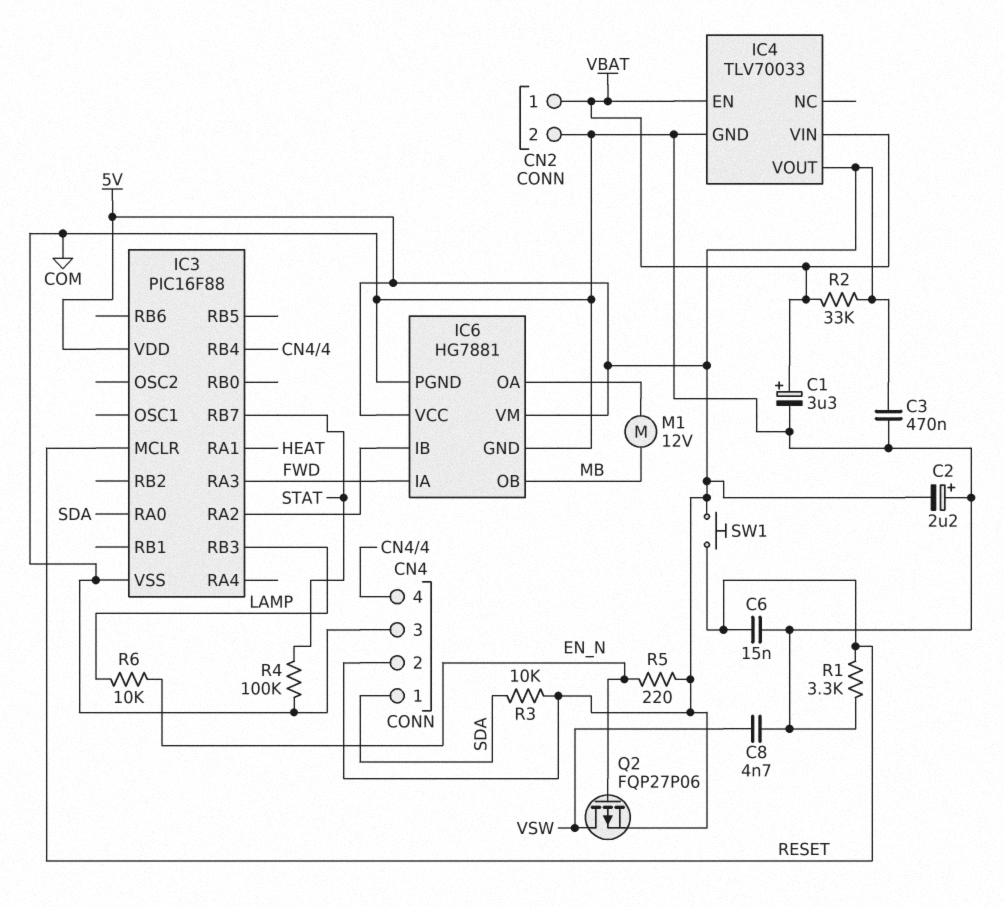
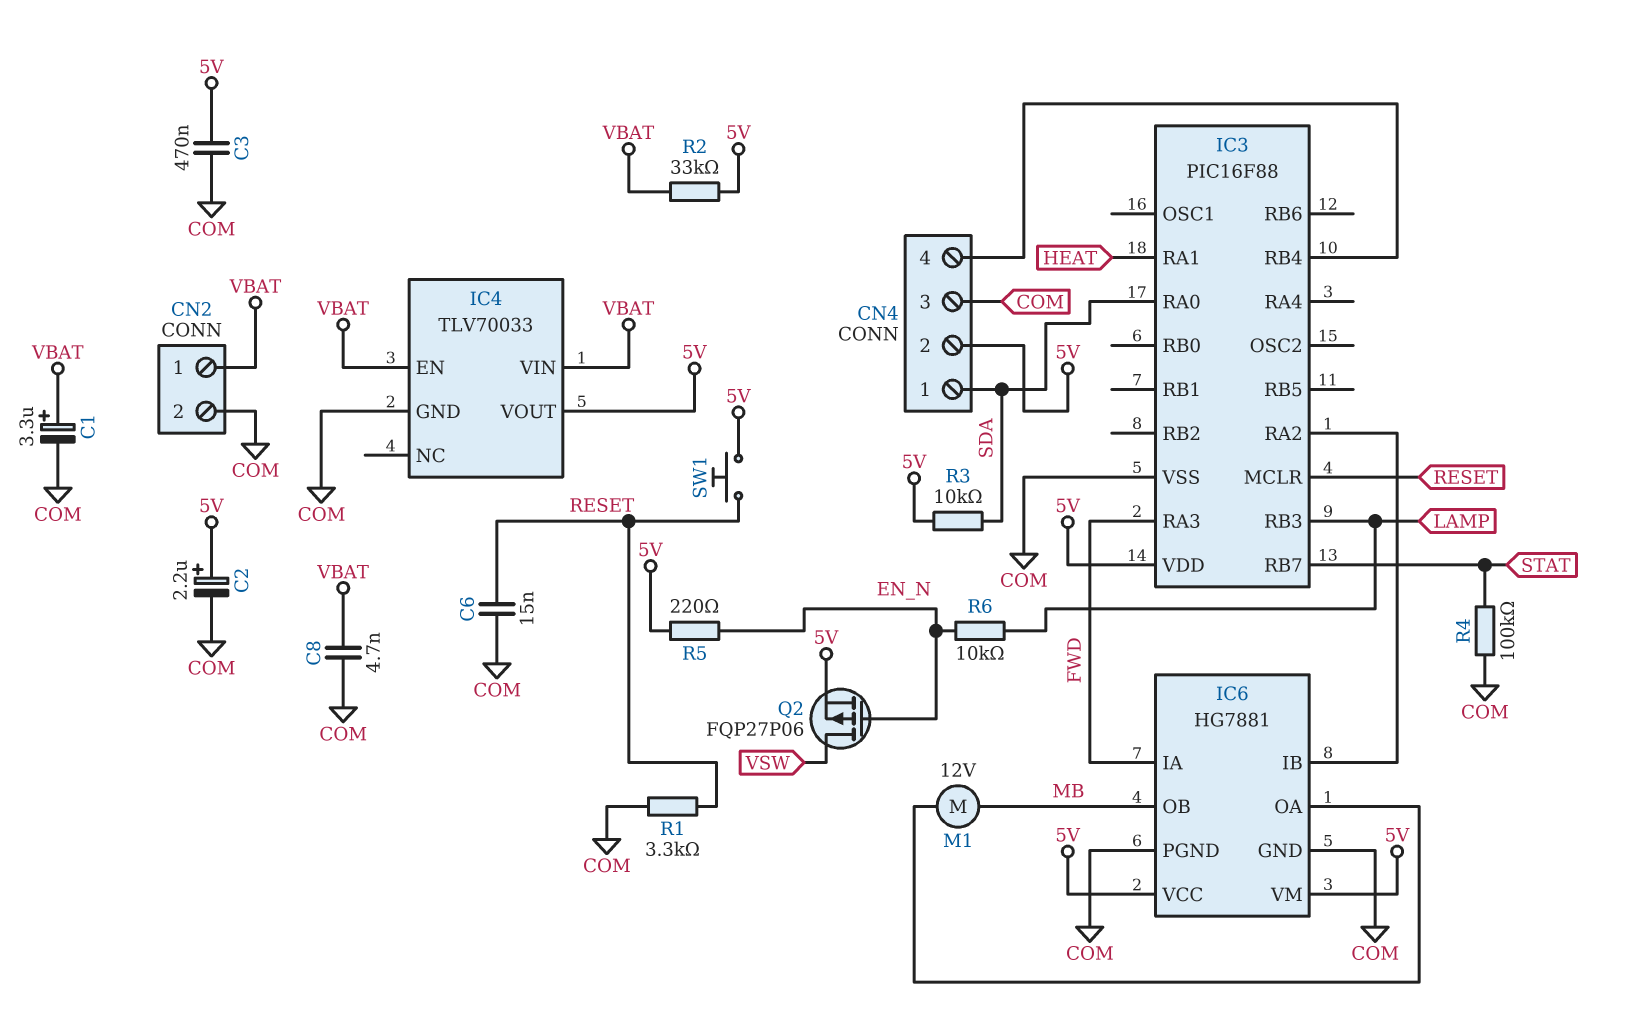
C2: 2.2uF (plus COM, minus 5V) -> 2.2uF (plus 5V, minus COM)
C8: 4.7nF (COM, VSW) -> 4.7nF (COM, VBAT)

